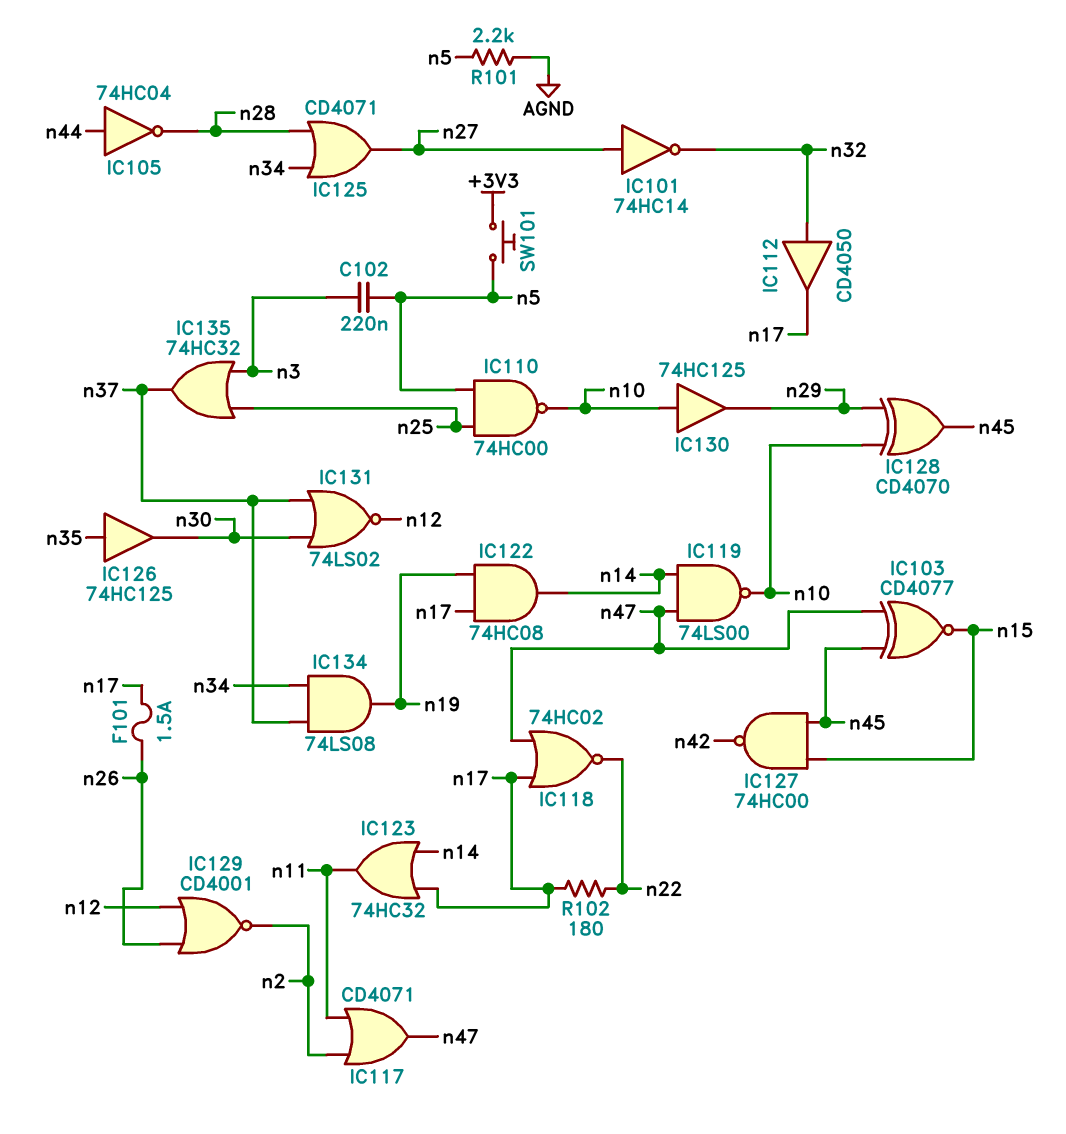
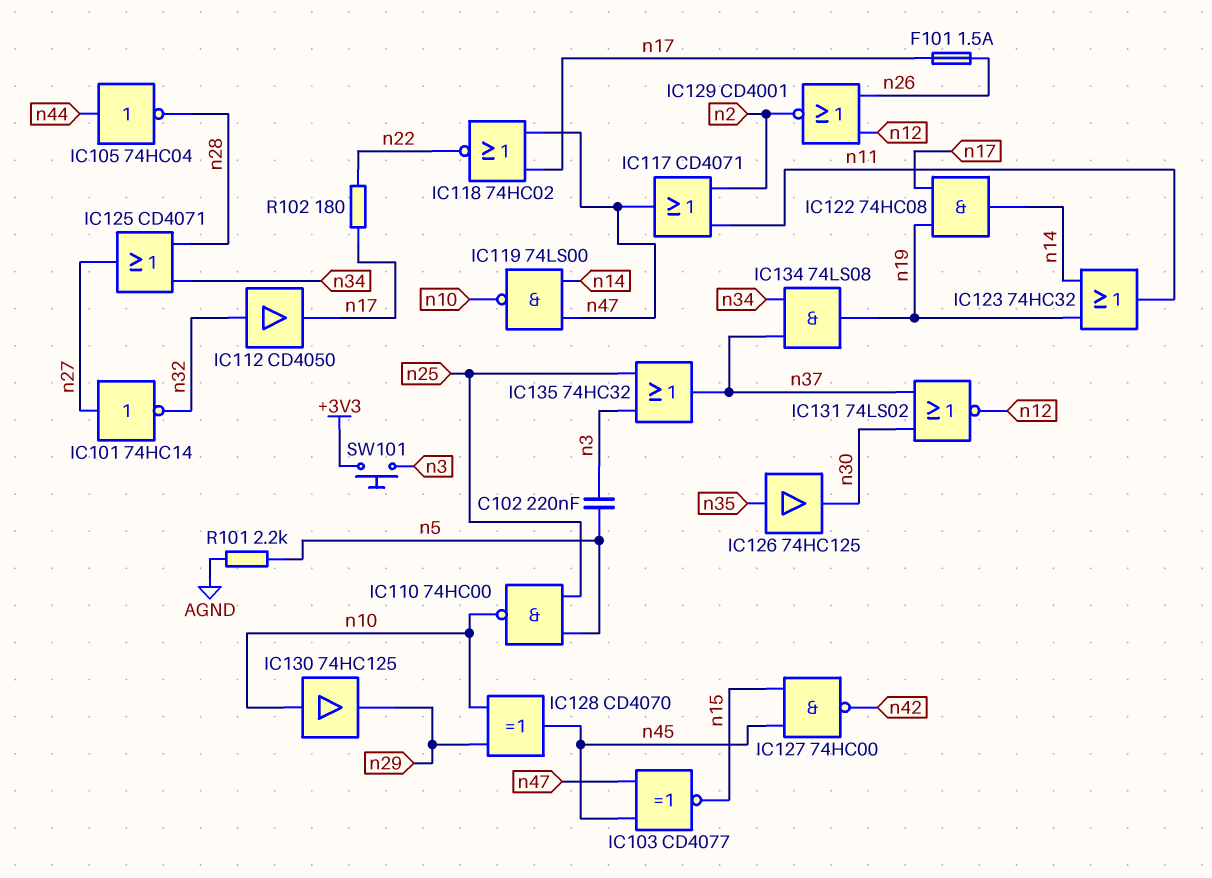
IC123: OR 74HC32 (in n14, in n17, out n11) -> OR 74HC32 (in n14, in n19, out n11)
SW101: button (+3V3, n5) -> button (+3V3, n3)

